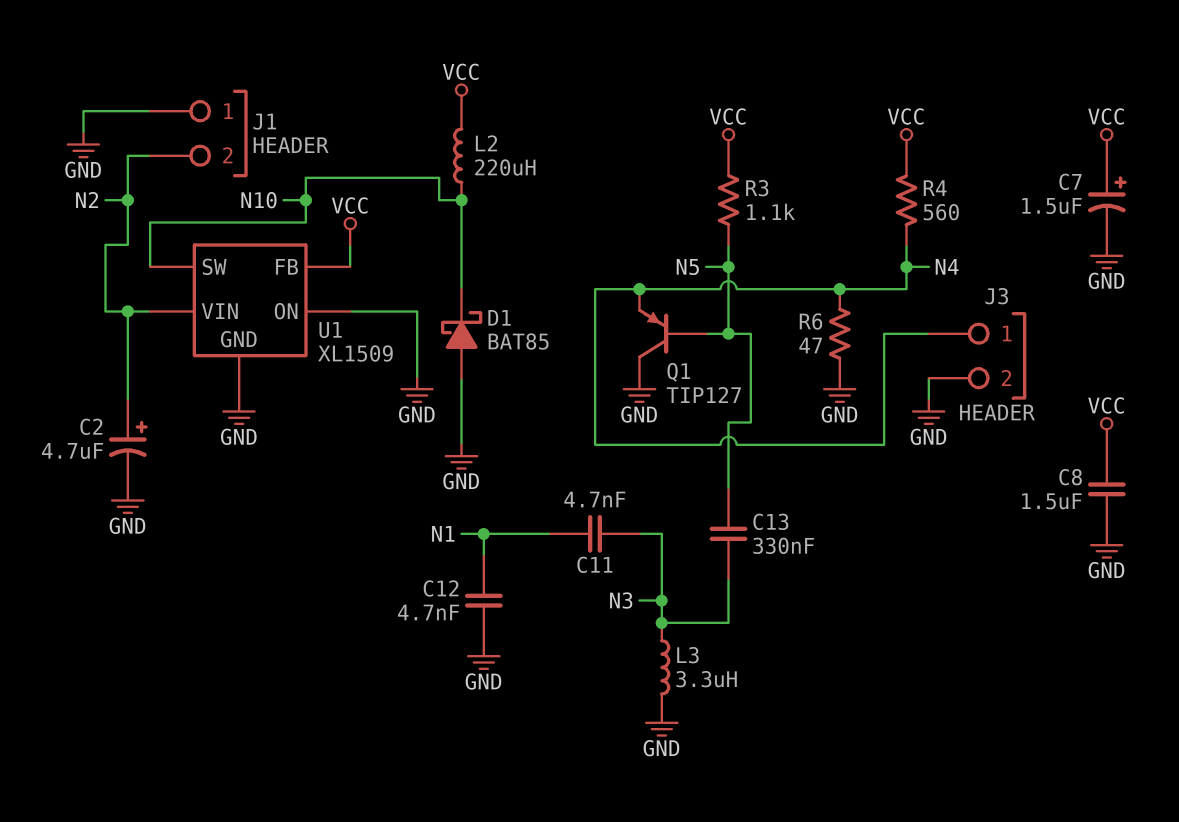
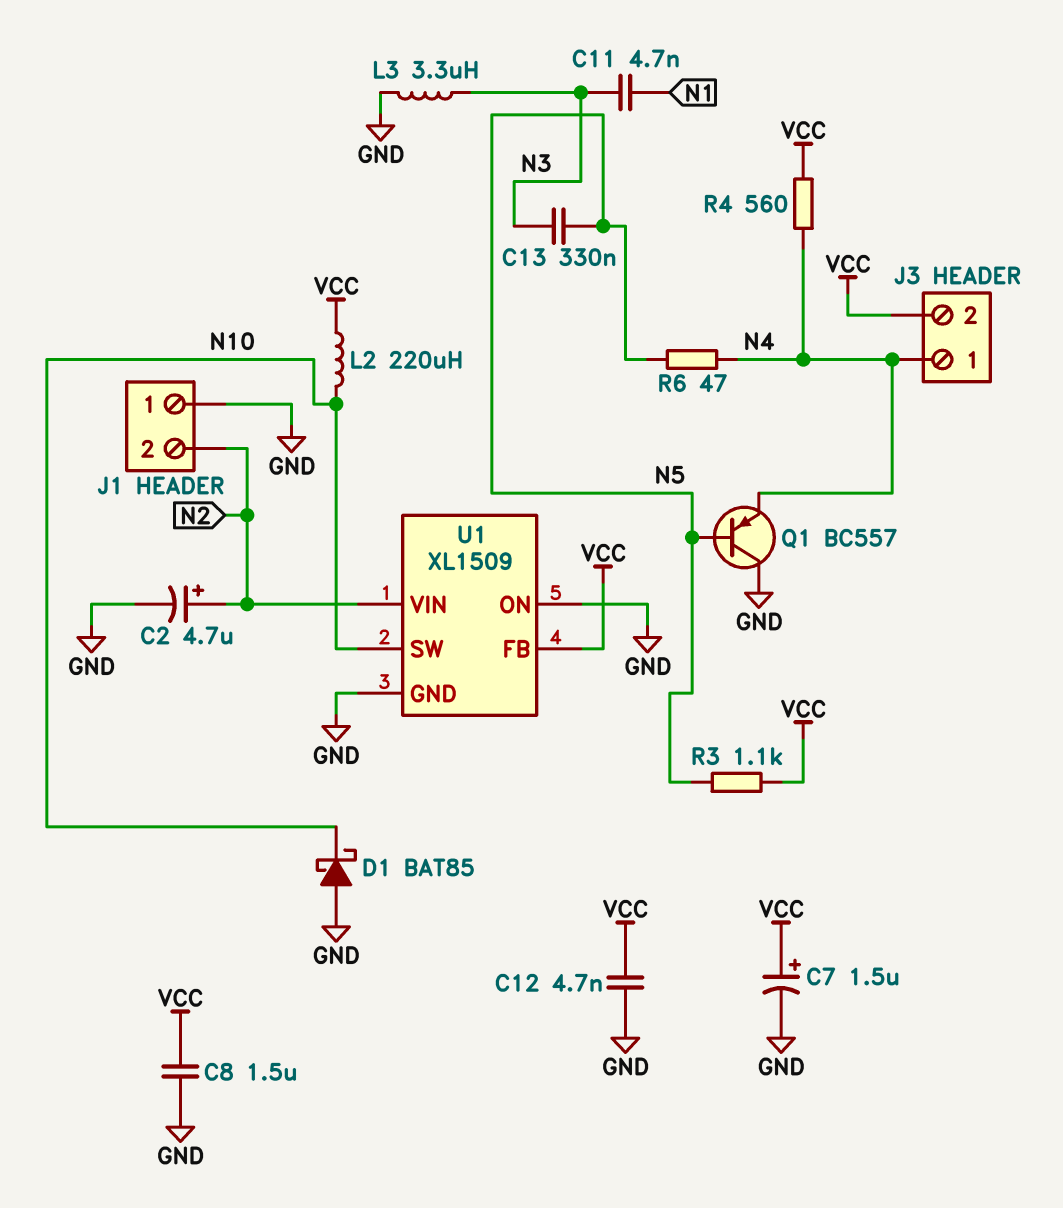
C12: 4.7nF (GND, N1) -> 4.7nF (GND, VCC)
J3 pin 2: GND -> VCC
Q1: PNP TIP127 (B N5, C GND, E N4) -> PNP BC557 (B N5, C GND, E N4)
R6: 47 (GND, N4) -> 47 (N4, N5)

